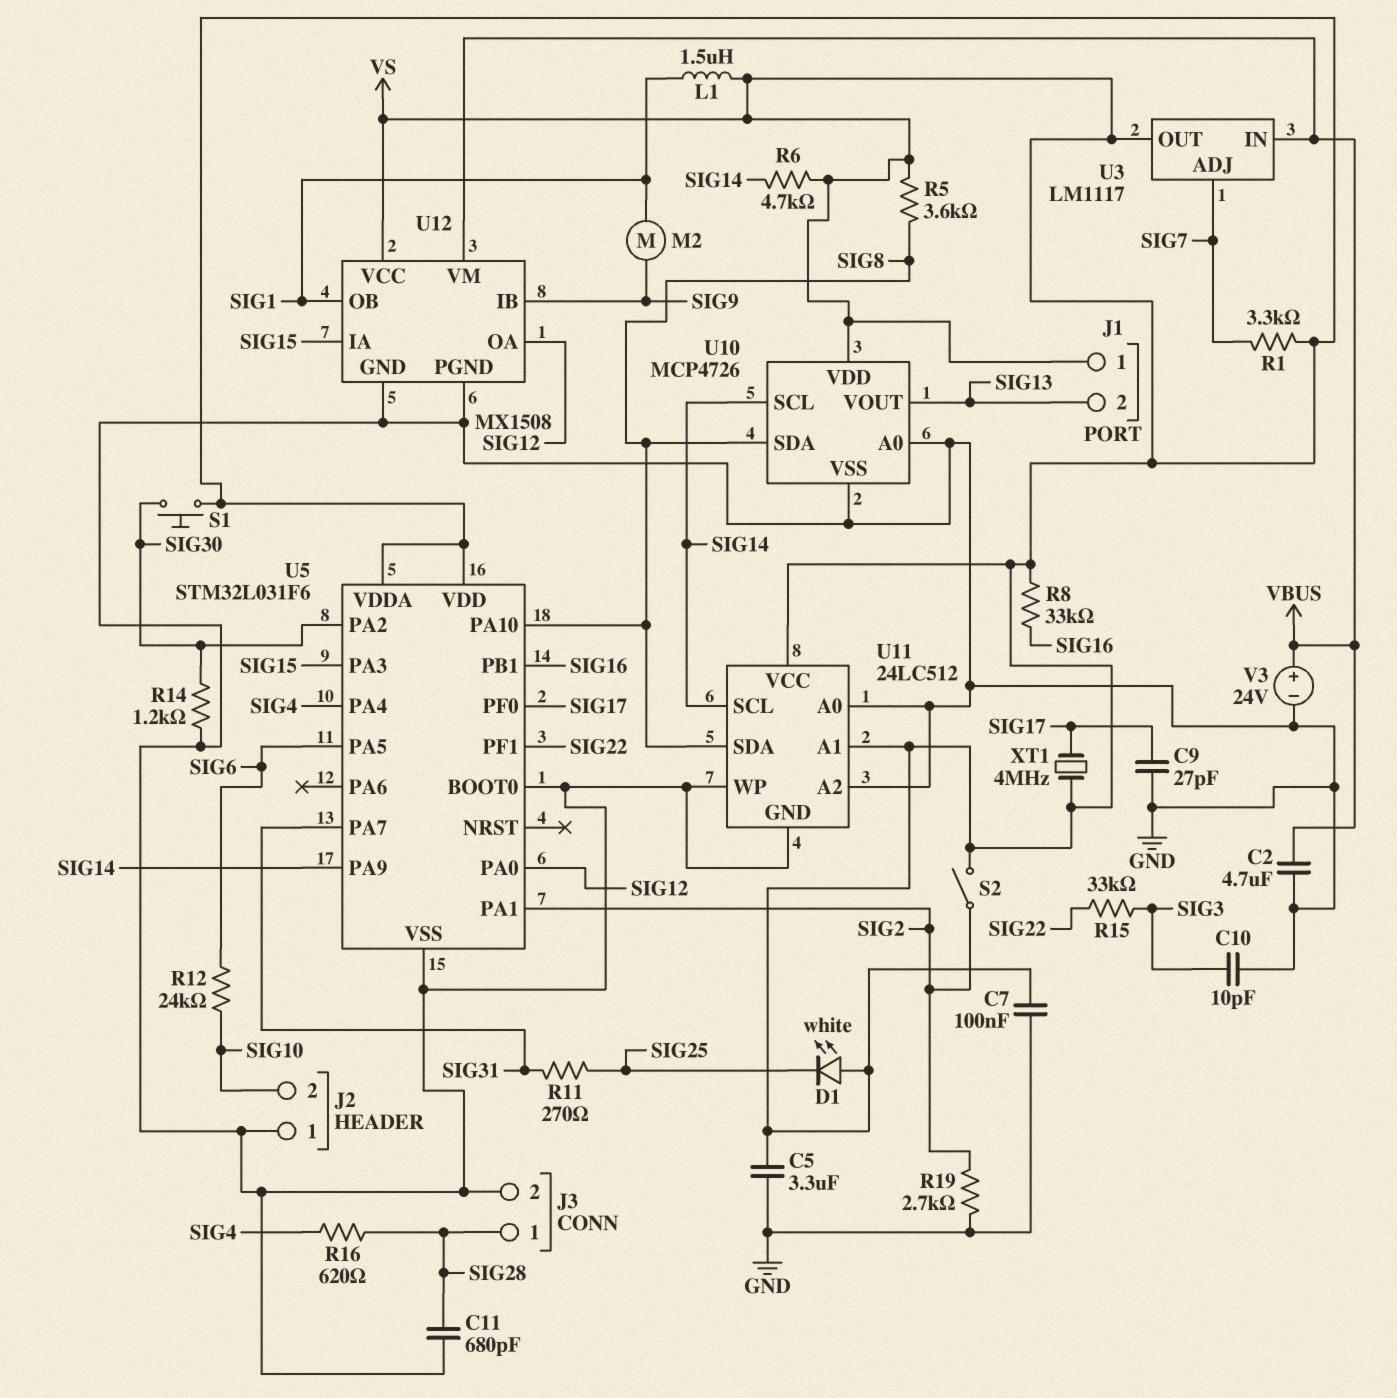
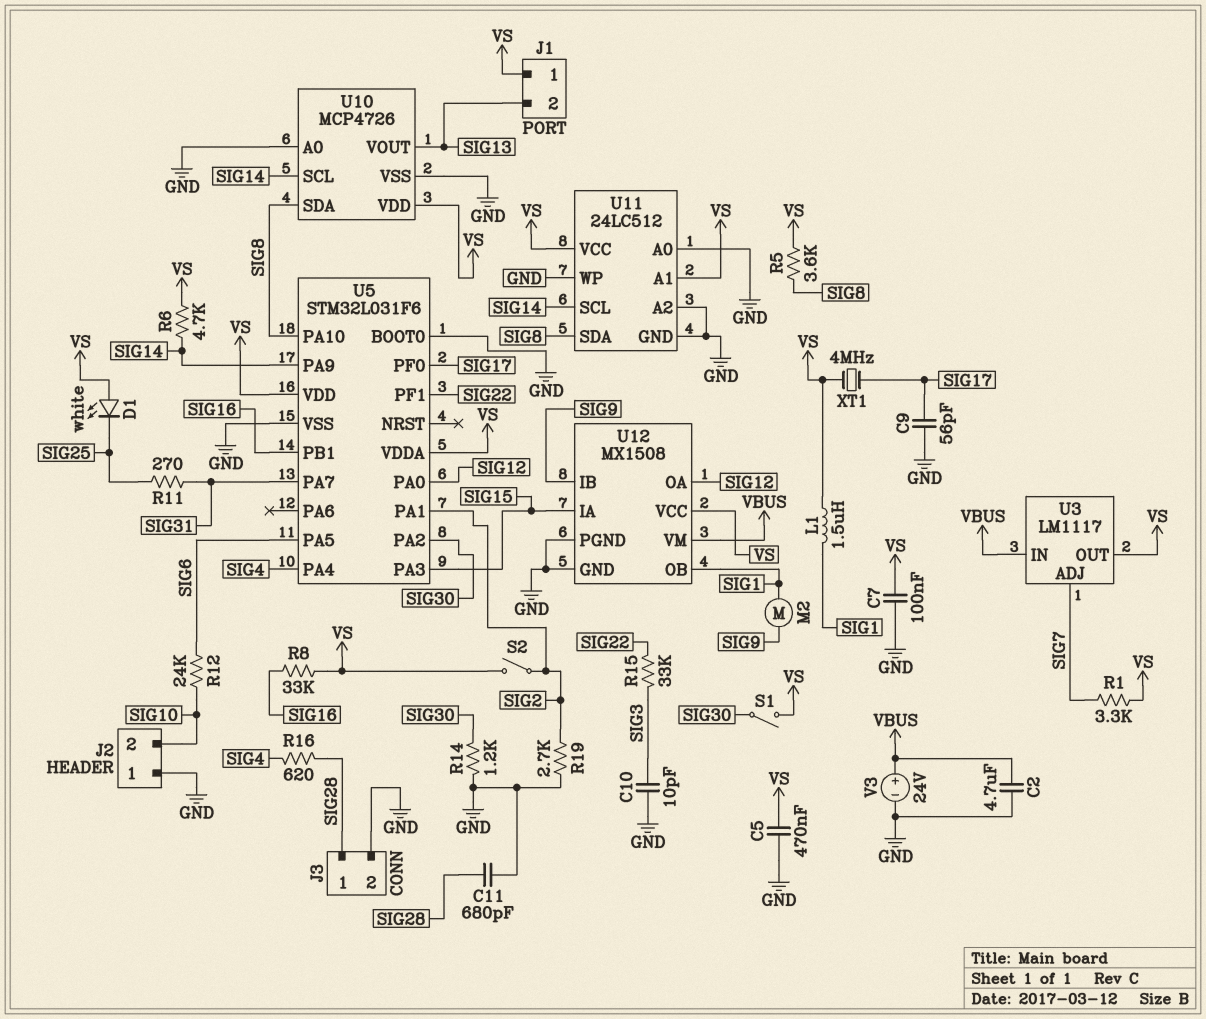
C5: 3.3uF (GND, VS) -> 470nF (GND, VS)
C9: 27pF (GND, SIG17) -> 56pF (GND, SIG17)
S1: button (SIG30, VS) -> switch (SIG30, VS)

